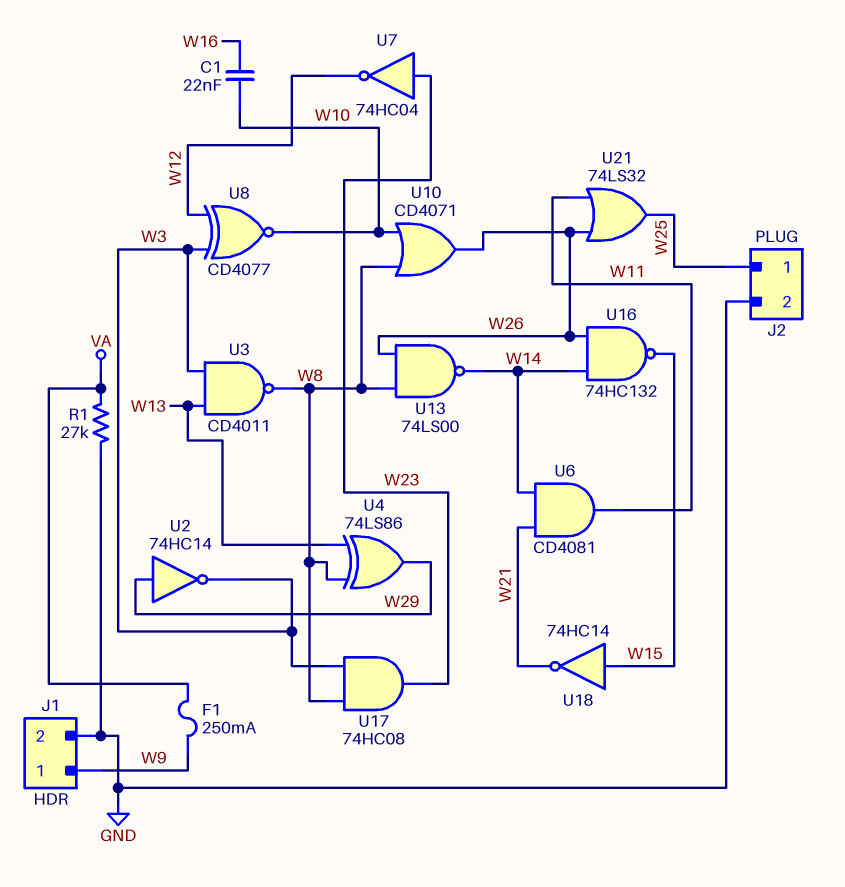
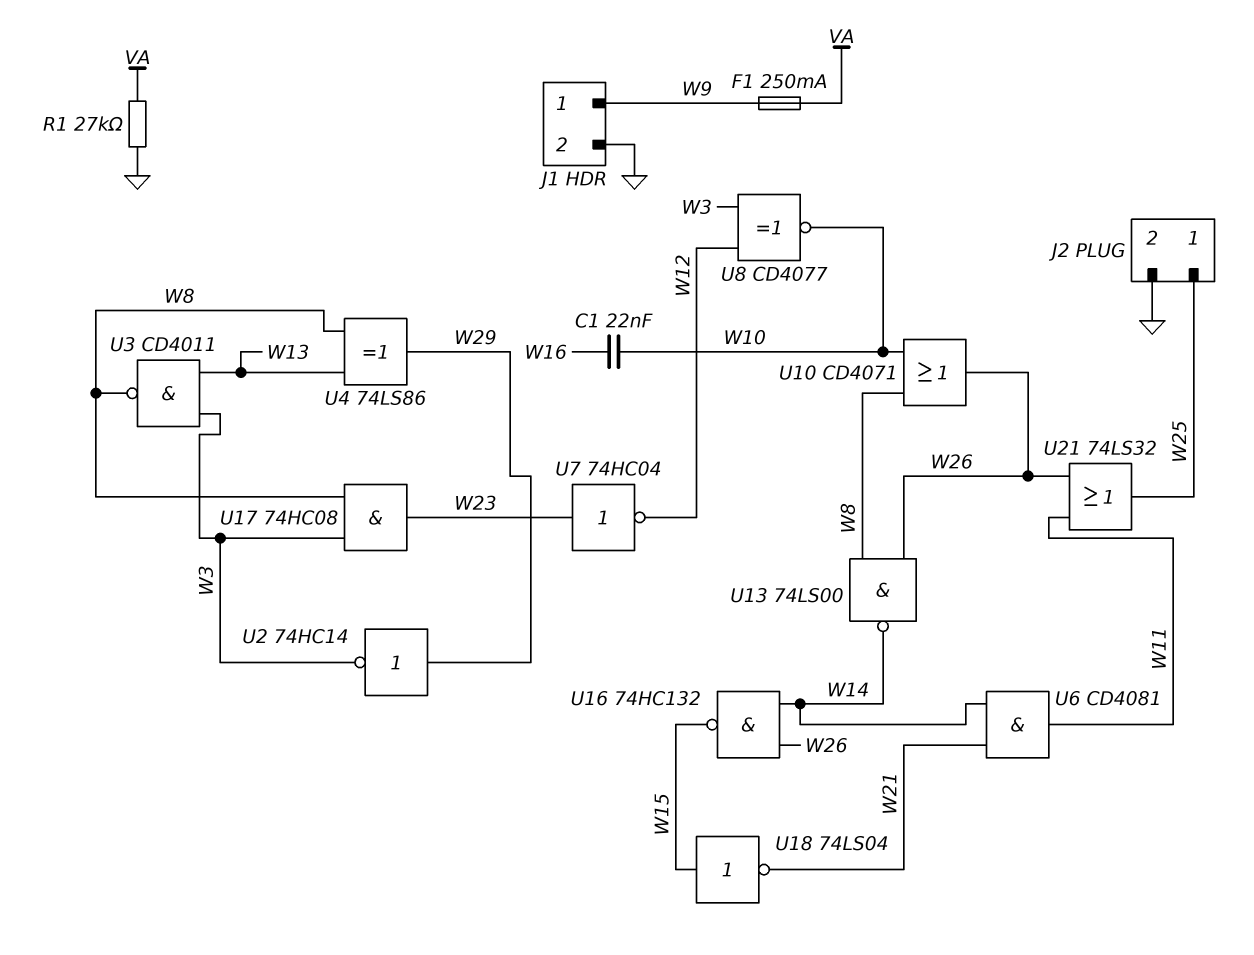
U18: NOT 74HC14 (in W15, out W21) -> NOT 74LS04 (in W15, out W21)

